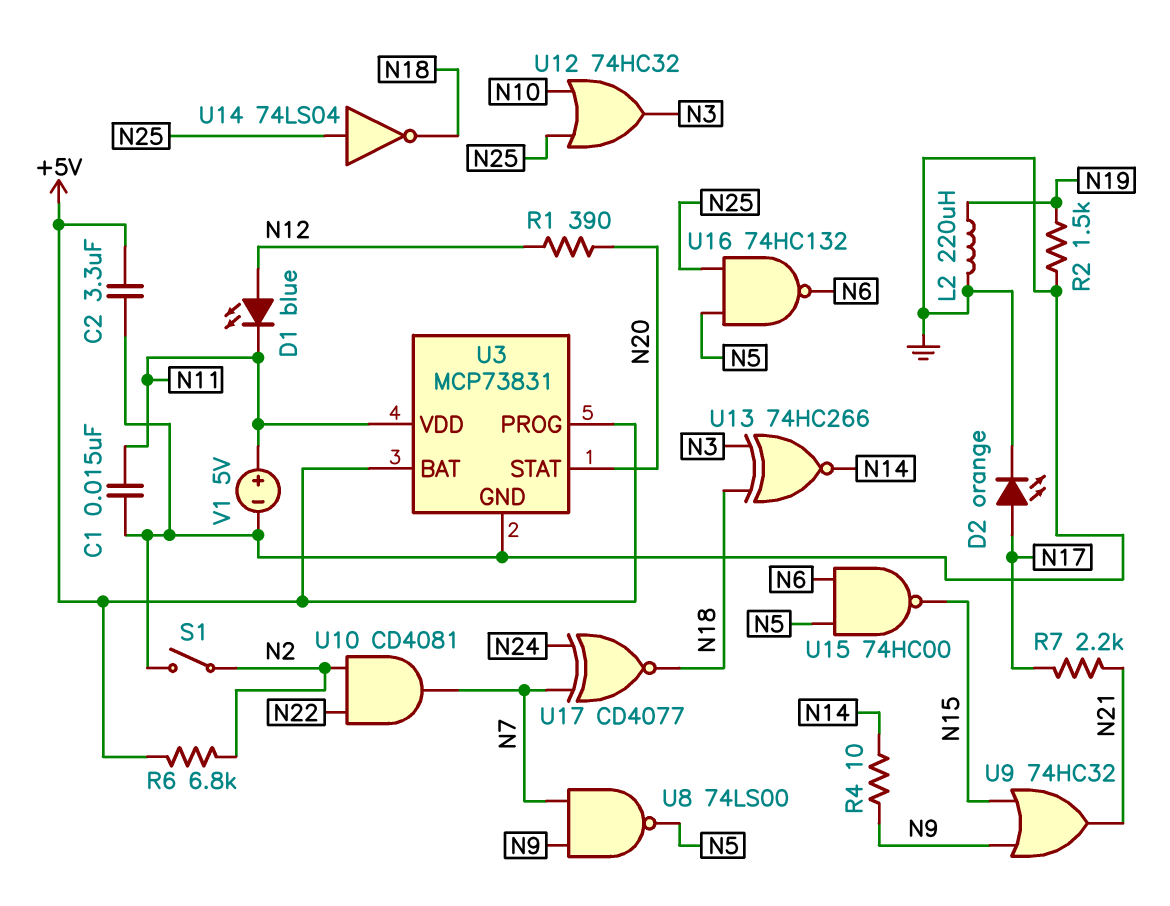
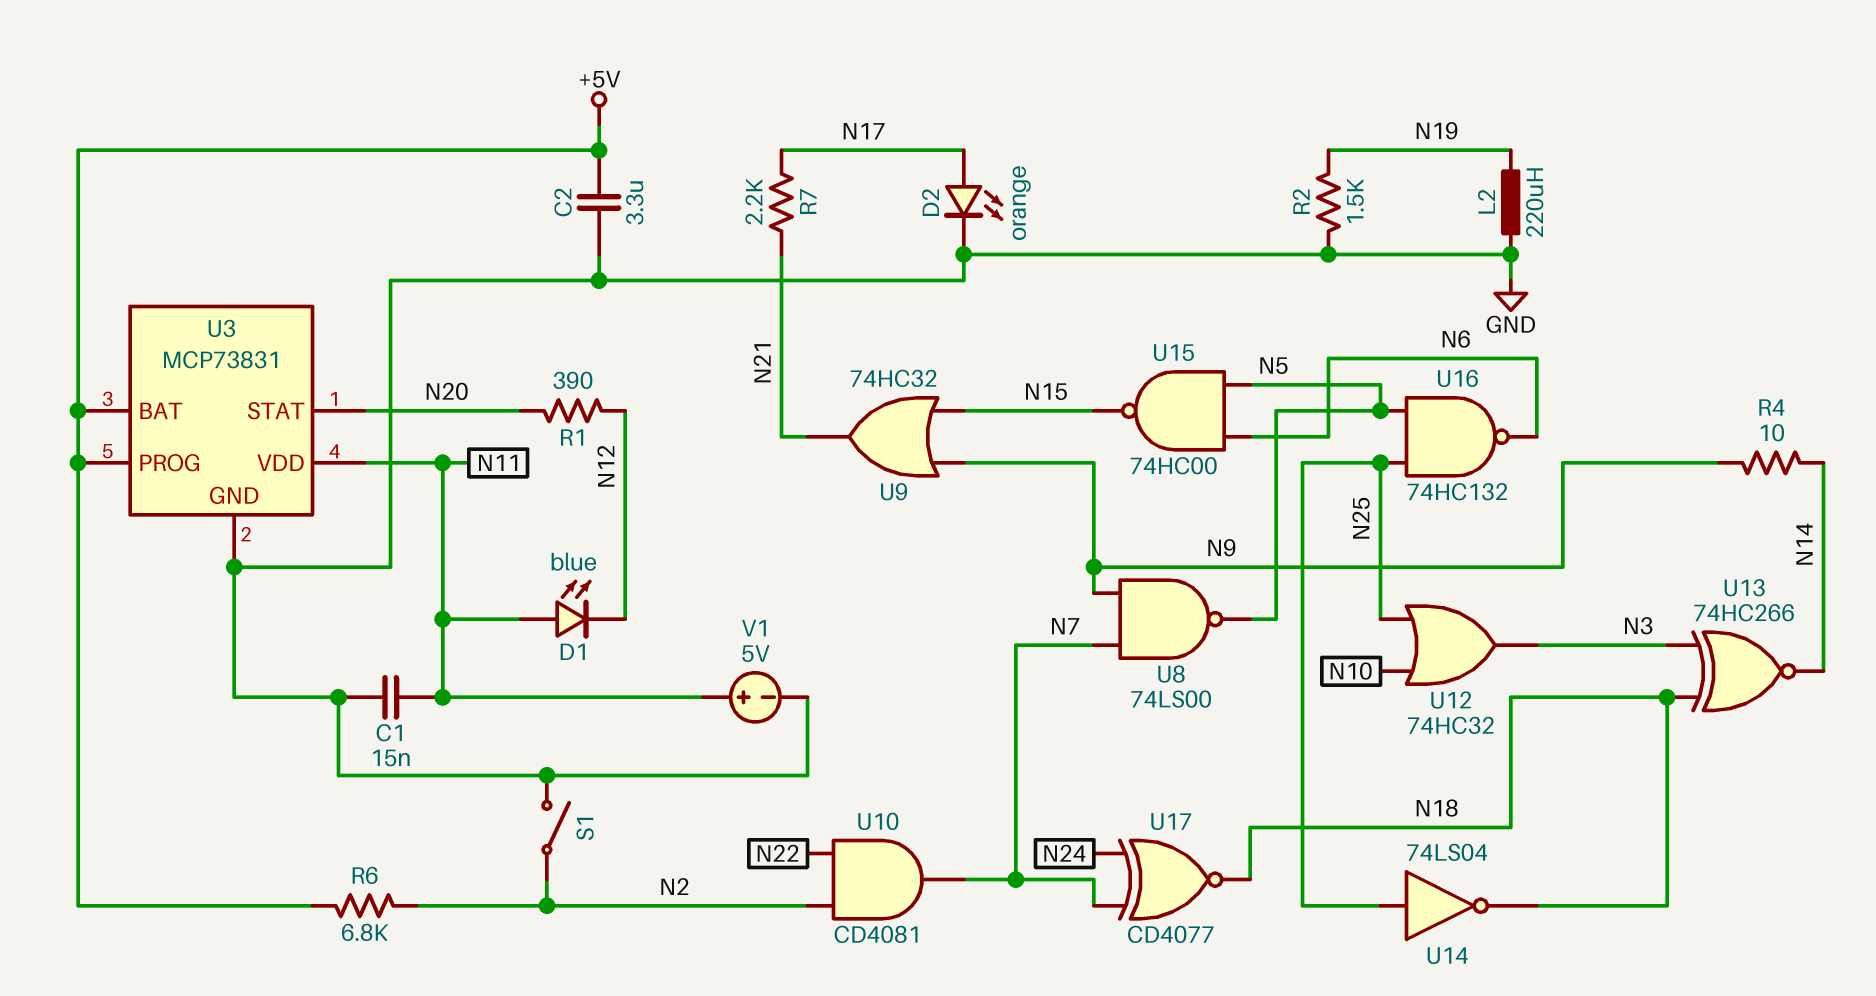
D1: LED blue (A N12, K N11) -> LED blue (A N11, K N12)

